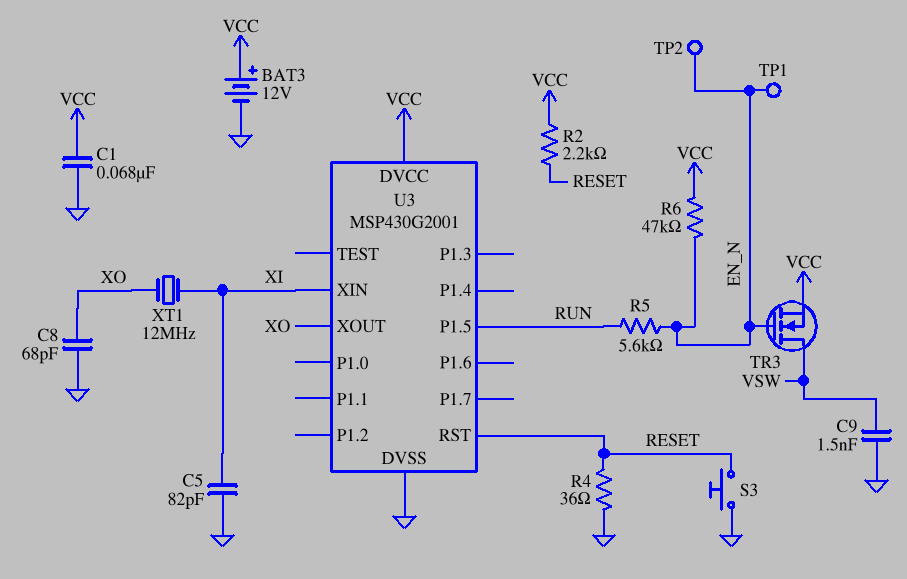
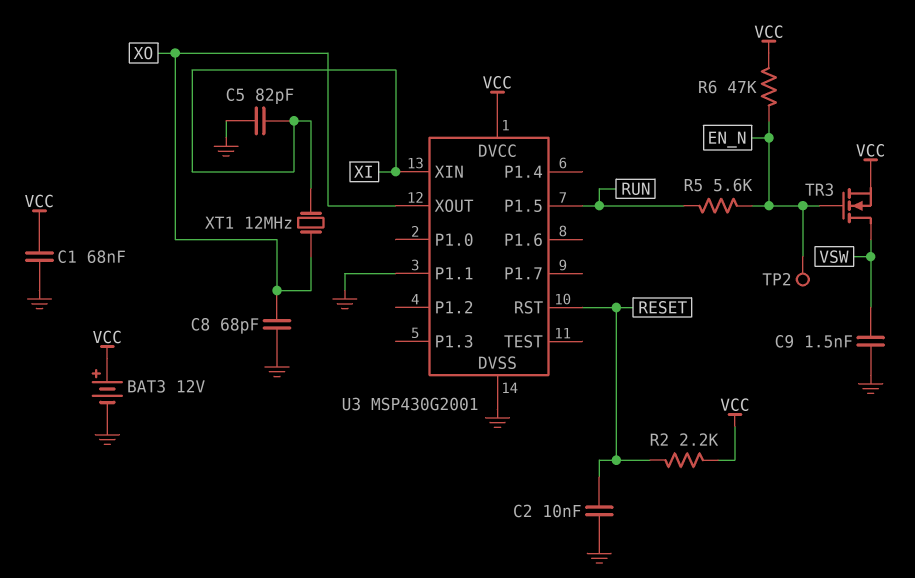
C2: none -> 10nF (GND, RESET)
R4: 36 (GND, RESET) -> none
S3: button (GND, RESET) -> none
TP1: test point (EN_N) -> none
U3 pin P1.1: none -> GND

